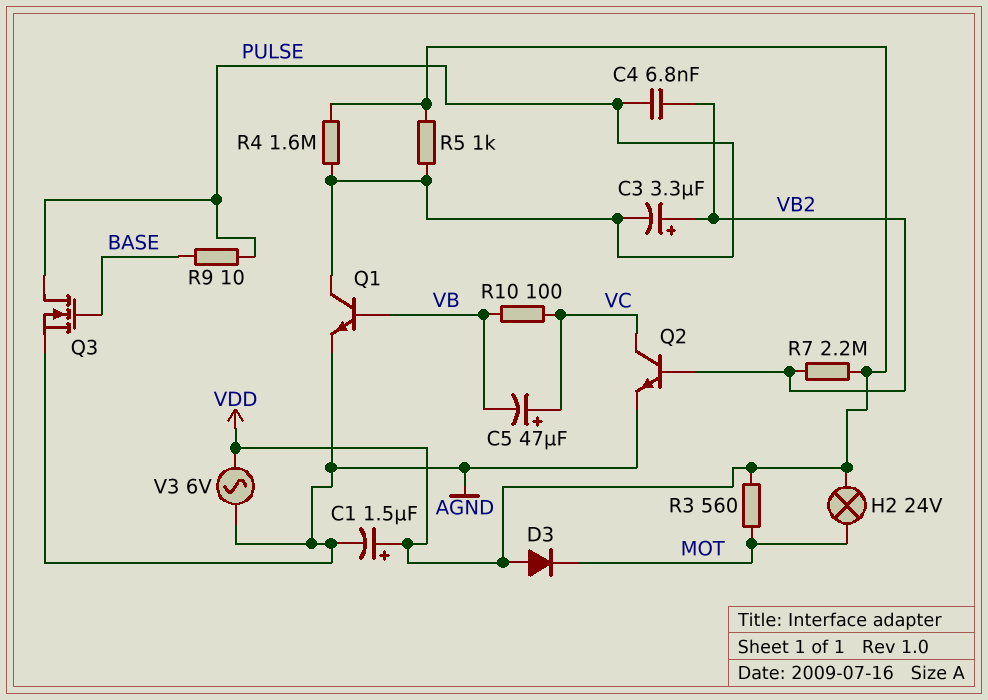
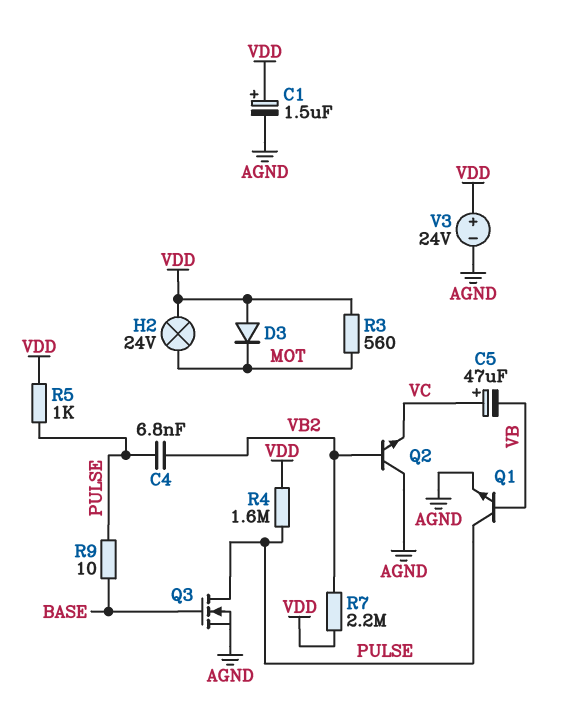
C3: 3.3uF (plus VB2, minus PULSE) -> none
Q2: NPN (B VB2, C VC, E AGND) -> NPN (B VB2, C AGND, E VC)
R10: 100 (VB, VC) -> none
V3: AC 6V (AGND, VDD) -> 24V (plus VDD, minus AGND)

